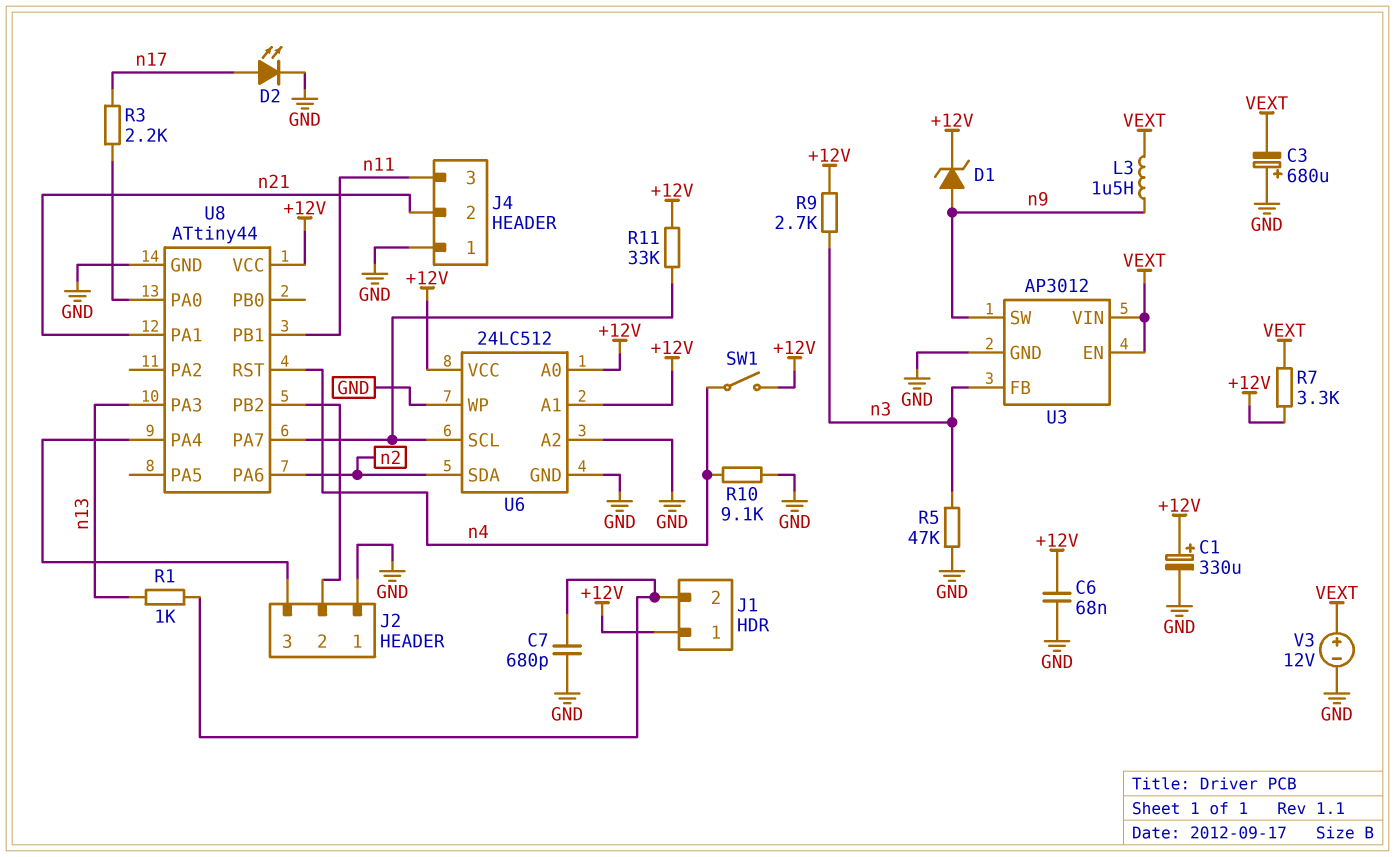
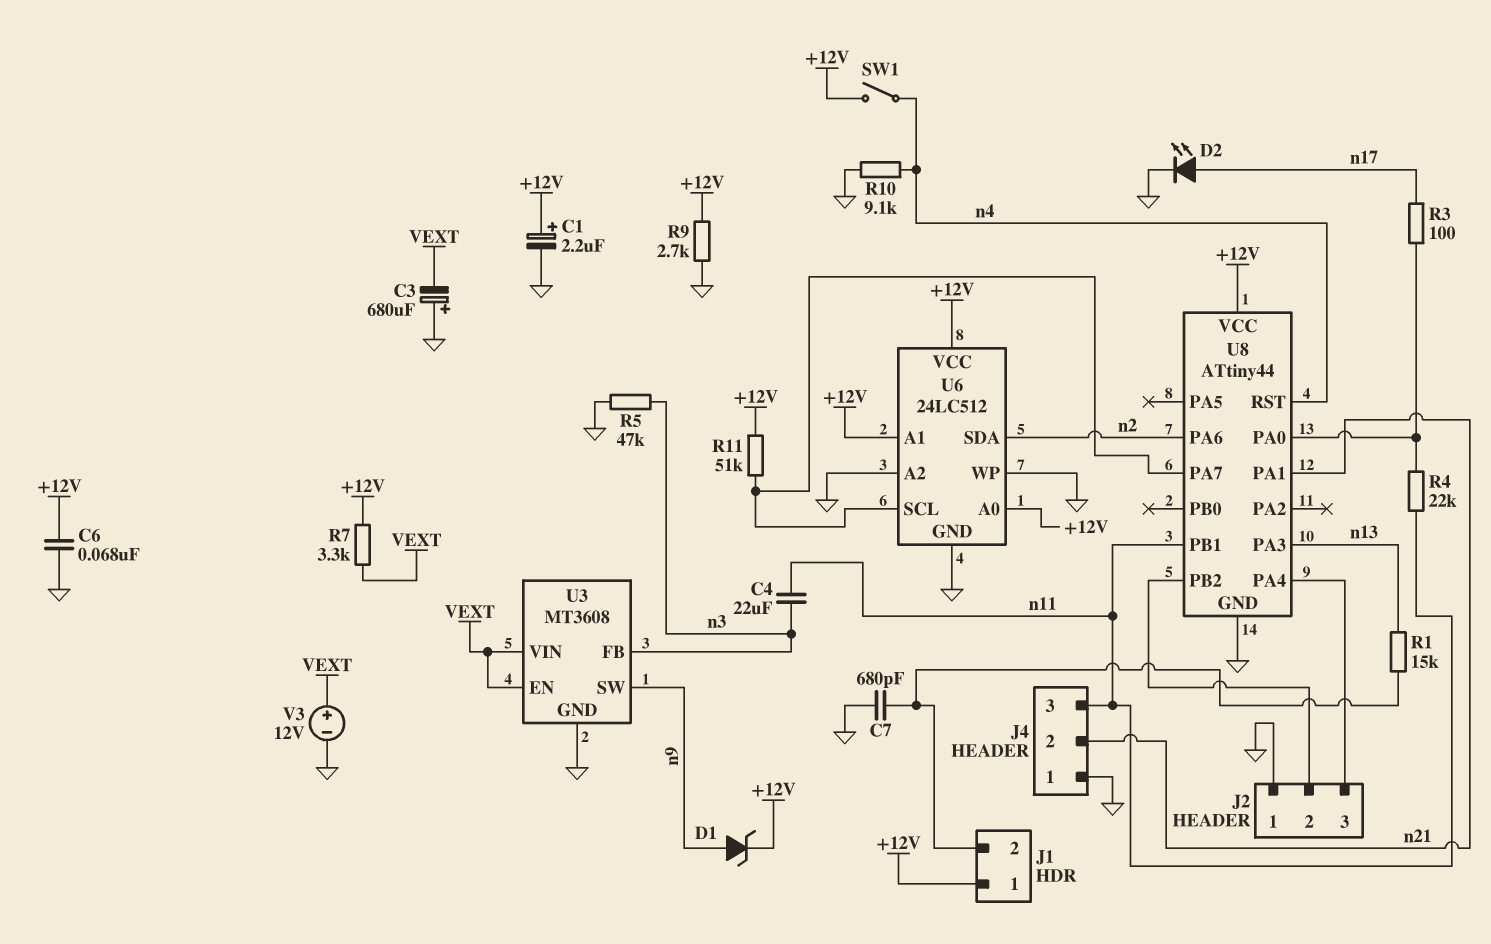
C1: 330uF (plus +12V, minus GND) -> 2.2uF (plus +12V, minus GND)
C4: none -> 22uF (n3, n11)
L3: 1.5uH (VEXT, n9) -> none
R1: 1k (J1/2, n13) -> 15k (J1/2, n13)
R3: 2.2k (U8/PA0, n17) -> 100 (U8/PA0, n17)
R4: none -> 22k (U8/PA0, n11)
R9: 2.7k (+12V, n3) -> 2.7k (+12V, GND)
R11: 33k (+12V, U6/SCL) -> 51k (+12V, U6/SCL)
U3: AP3012 -> MT3608

